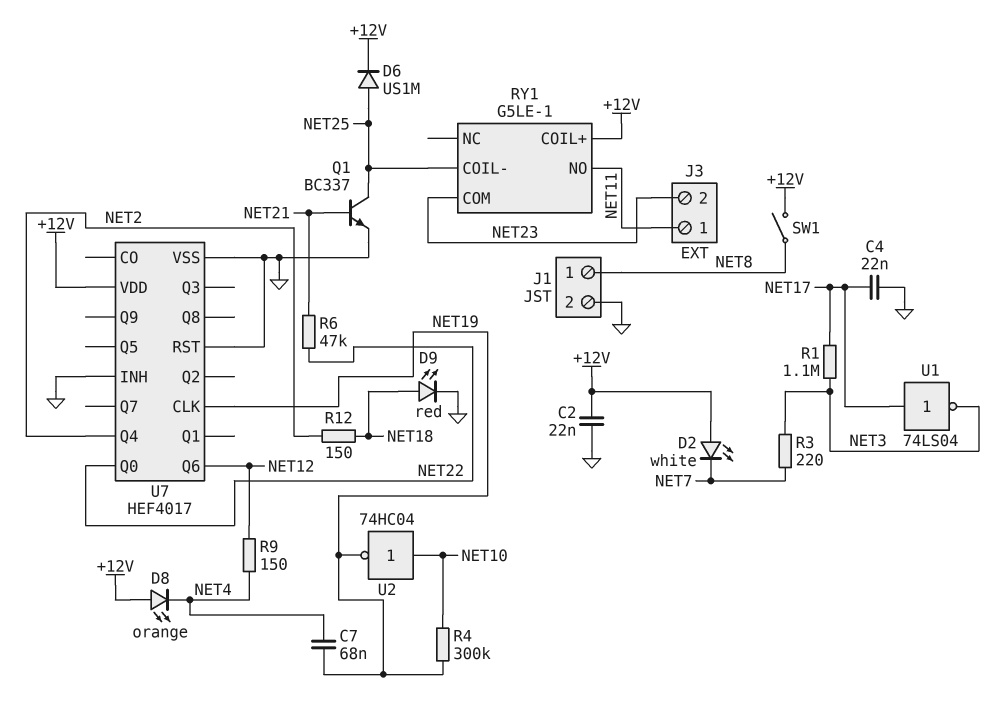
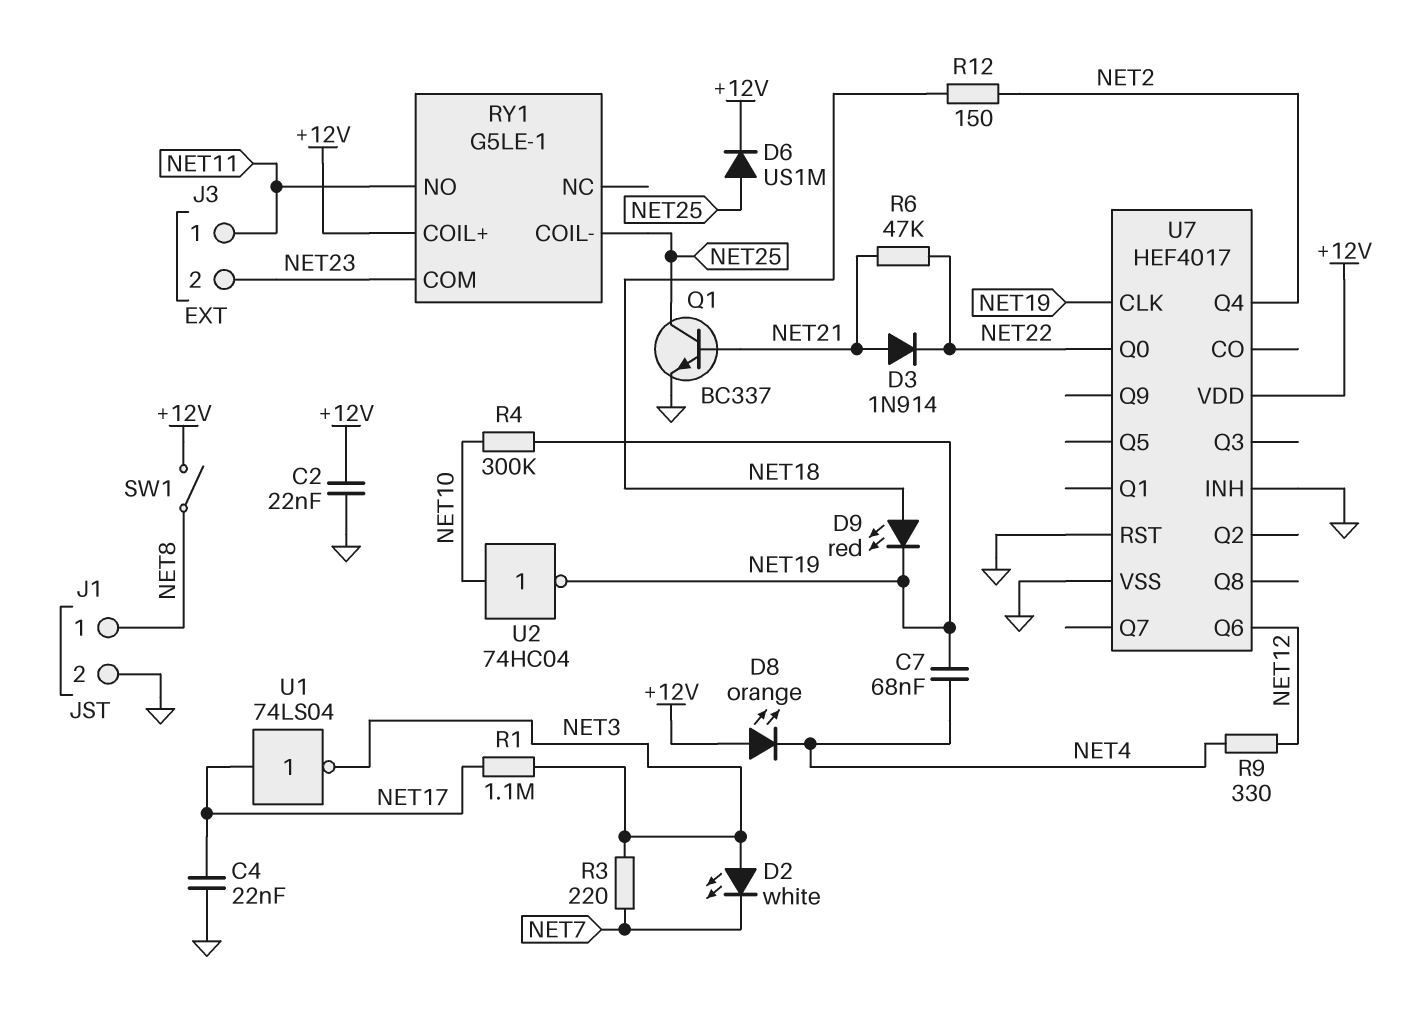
D2: LED white (A +12V, K NET7) -> LED white (A NET3, K NET7)
D3: none -> diode 1N914 (A NET21, K NET22)
D9: LED red (A NET18, K GND) -> LED red (A NET18, K NET19)
R9: 150 (NET4, NET12) -> 330 (NET4, NET12)

